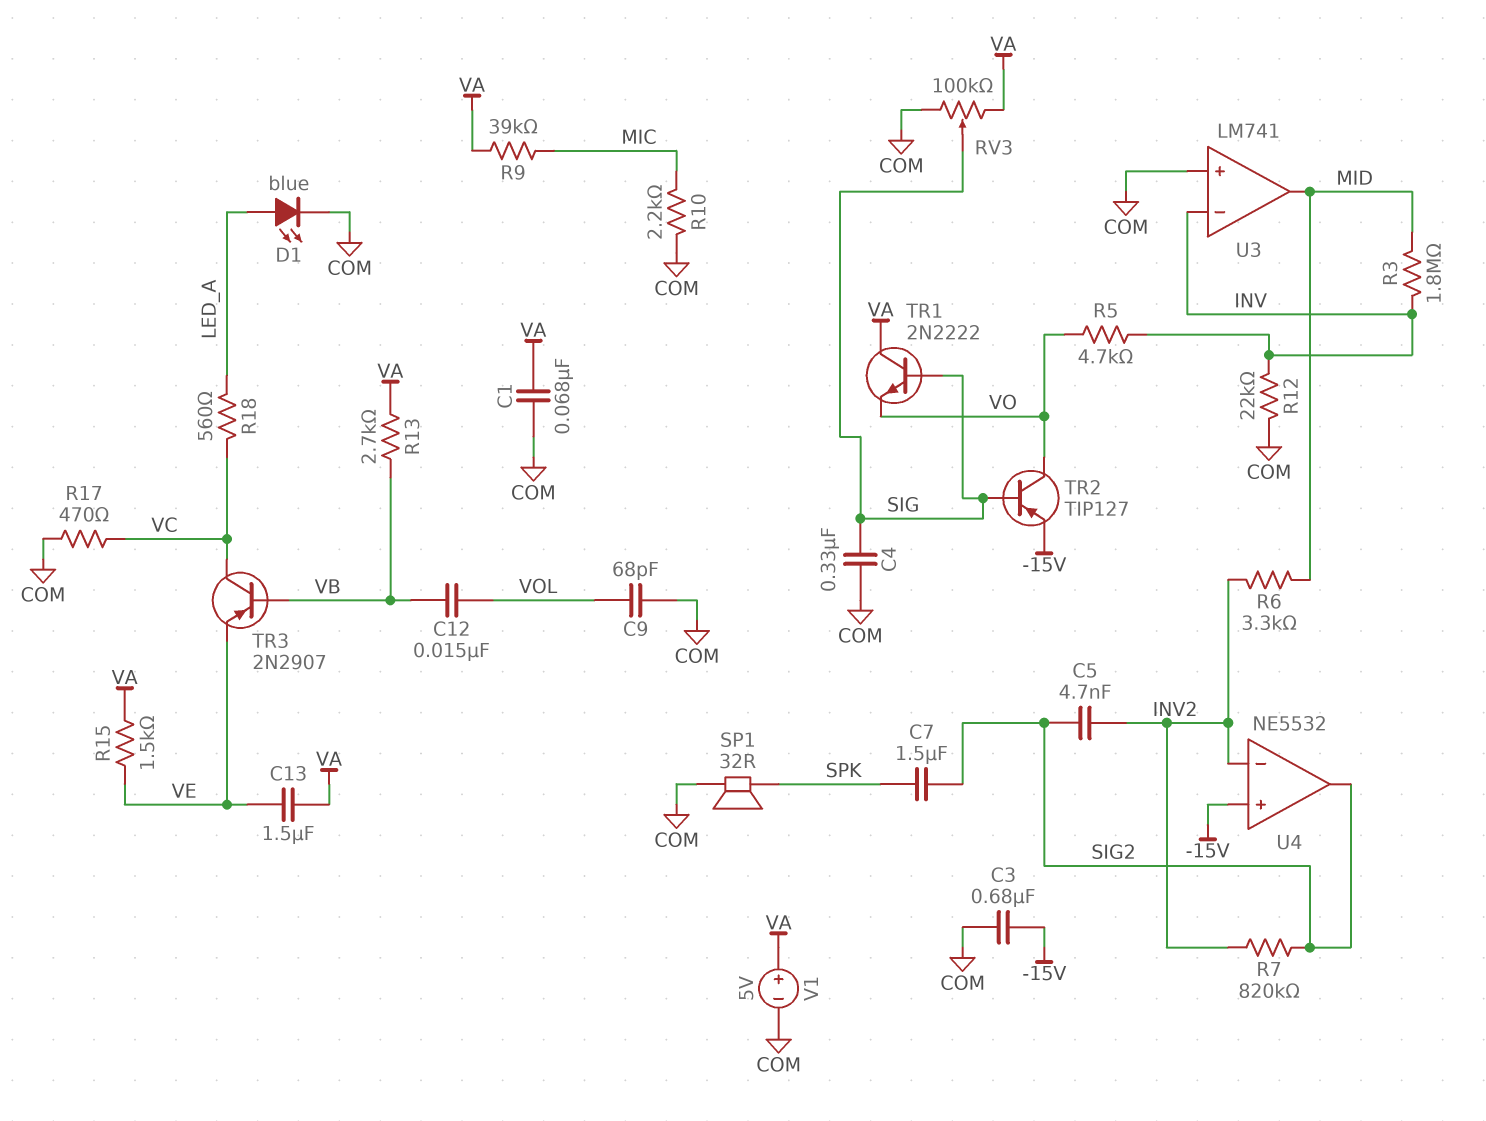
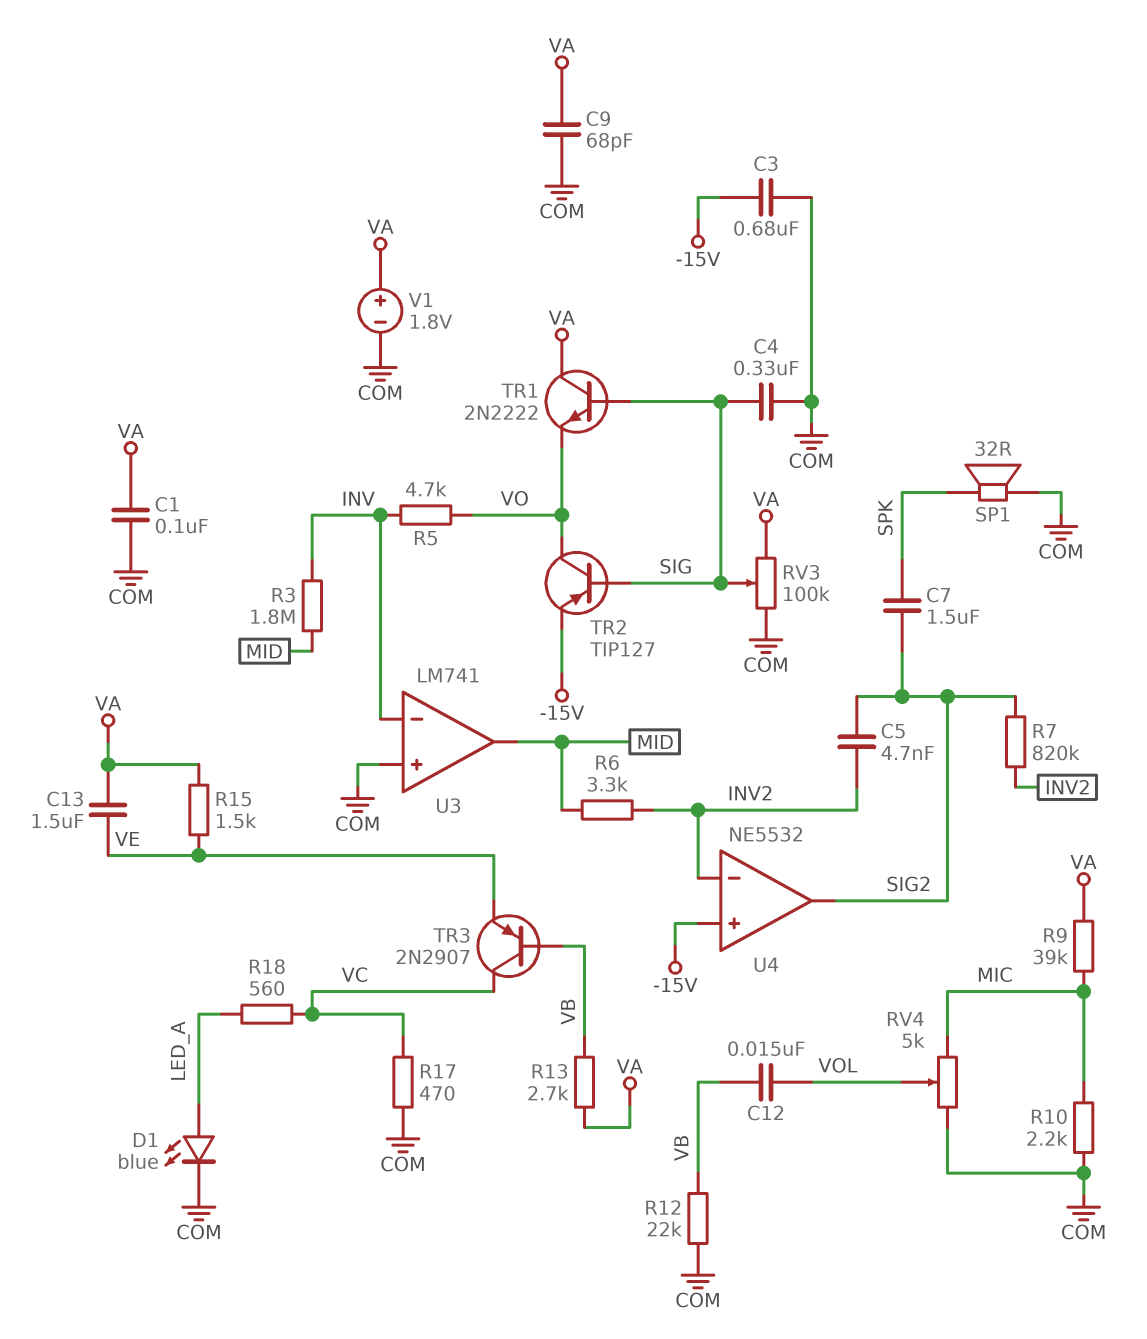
C1: 68nF (COM, VA) -> 100nF (COM, VA)
C9: 68pF (COM, VOL) -> 68pF (COM, VA)
R12: 22k (COM, INV) -> 22k (COM, VB)
RV4: none -> 5k (COM, MIC, wiper VOL)
V1: 5V (plus VA, minus COM) -> 1.8V (plus VA, minus COM)

